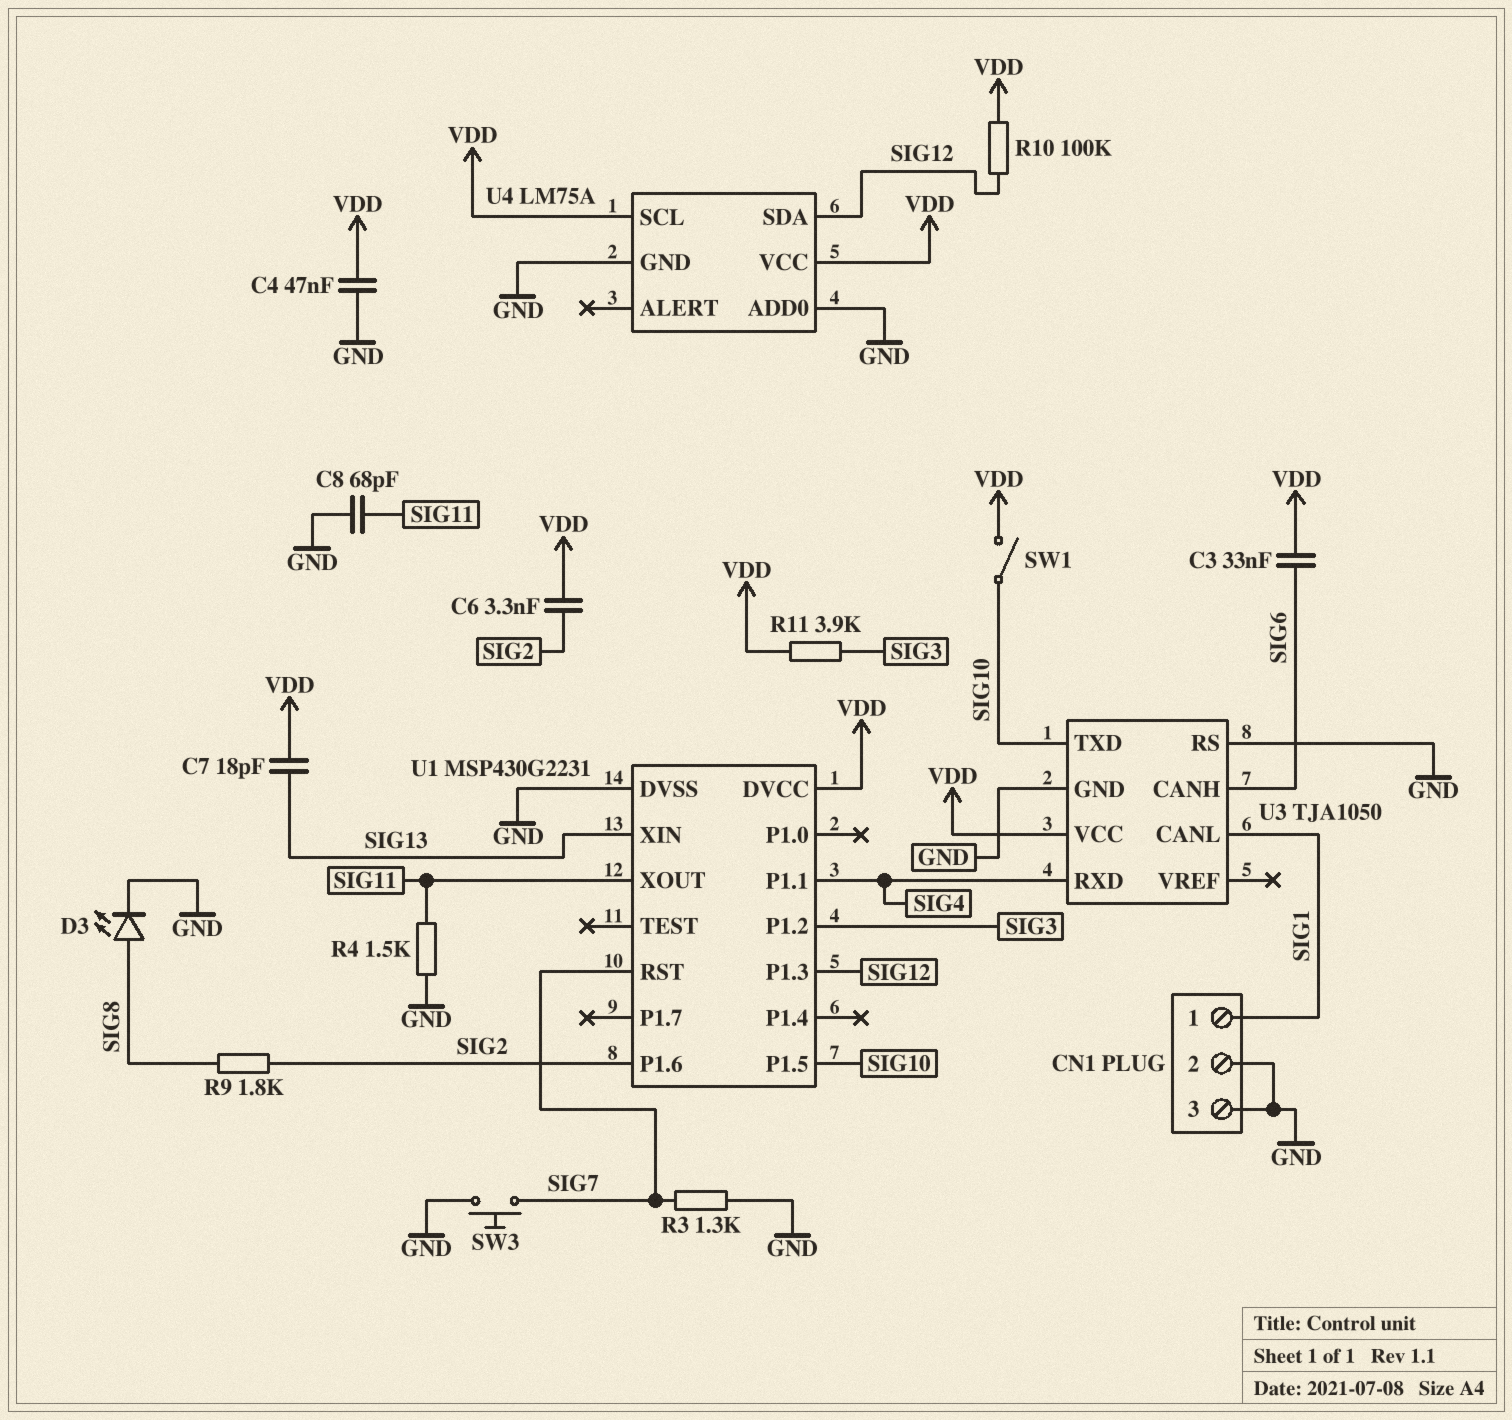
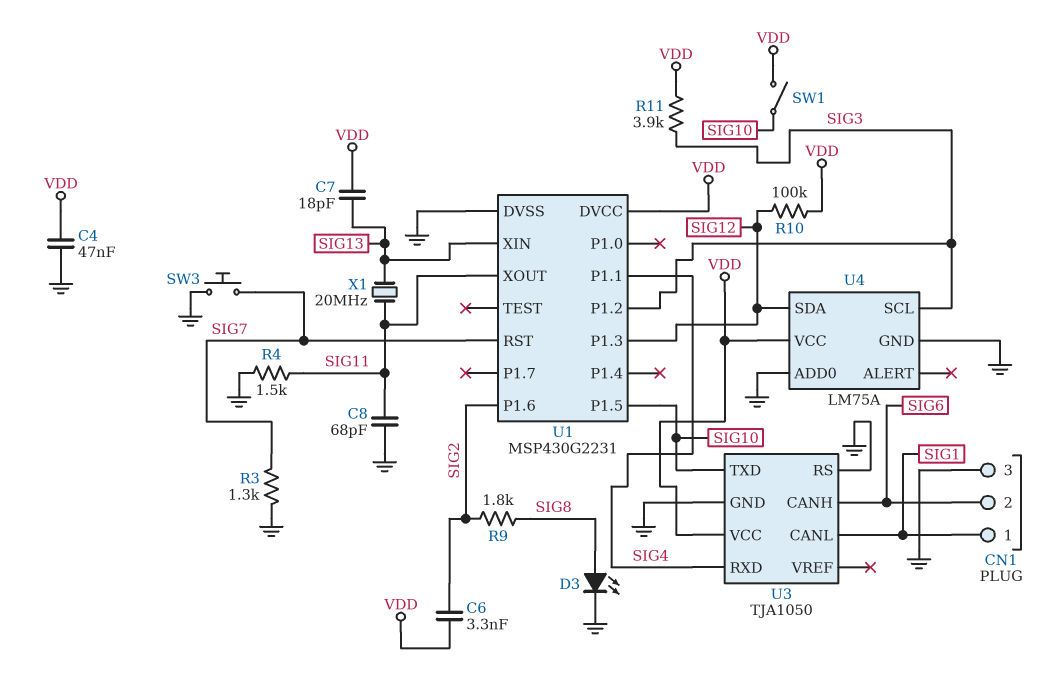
C3: 33nF (SIG6, VDD) -> none
CN1 pin 2: GND -> SIG6
U4 pin SCL: VDD -> SIG3
X1: none -> 20MHz (SIG11, SIG13)

